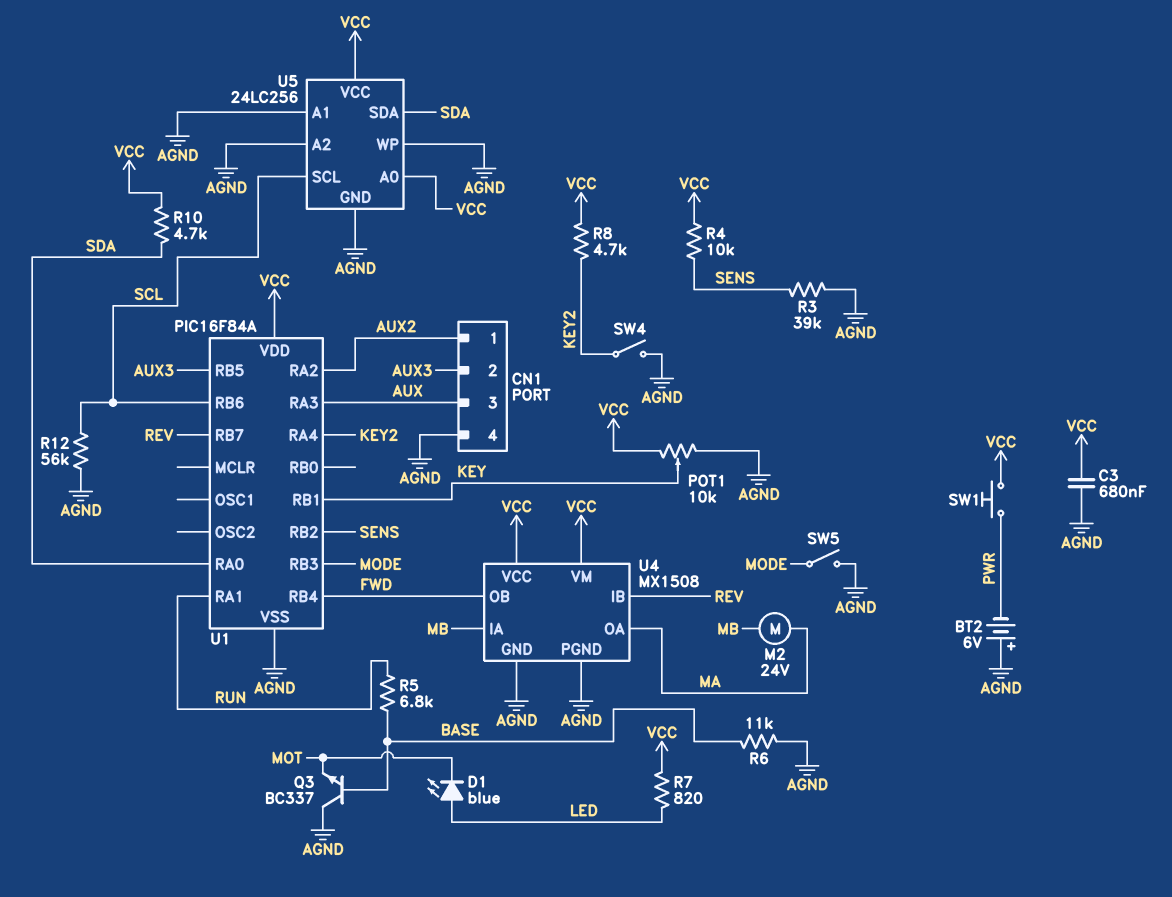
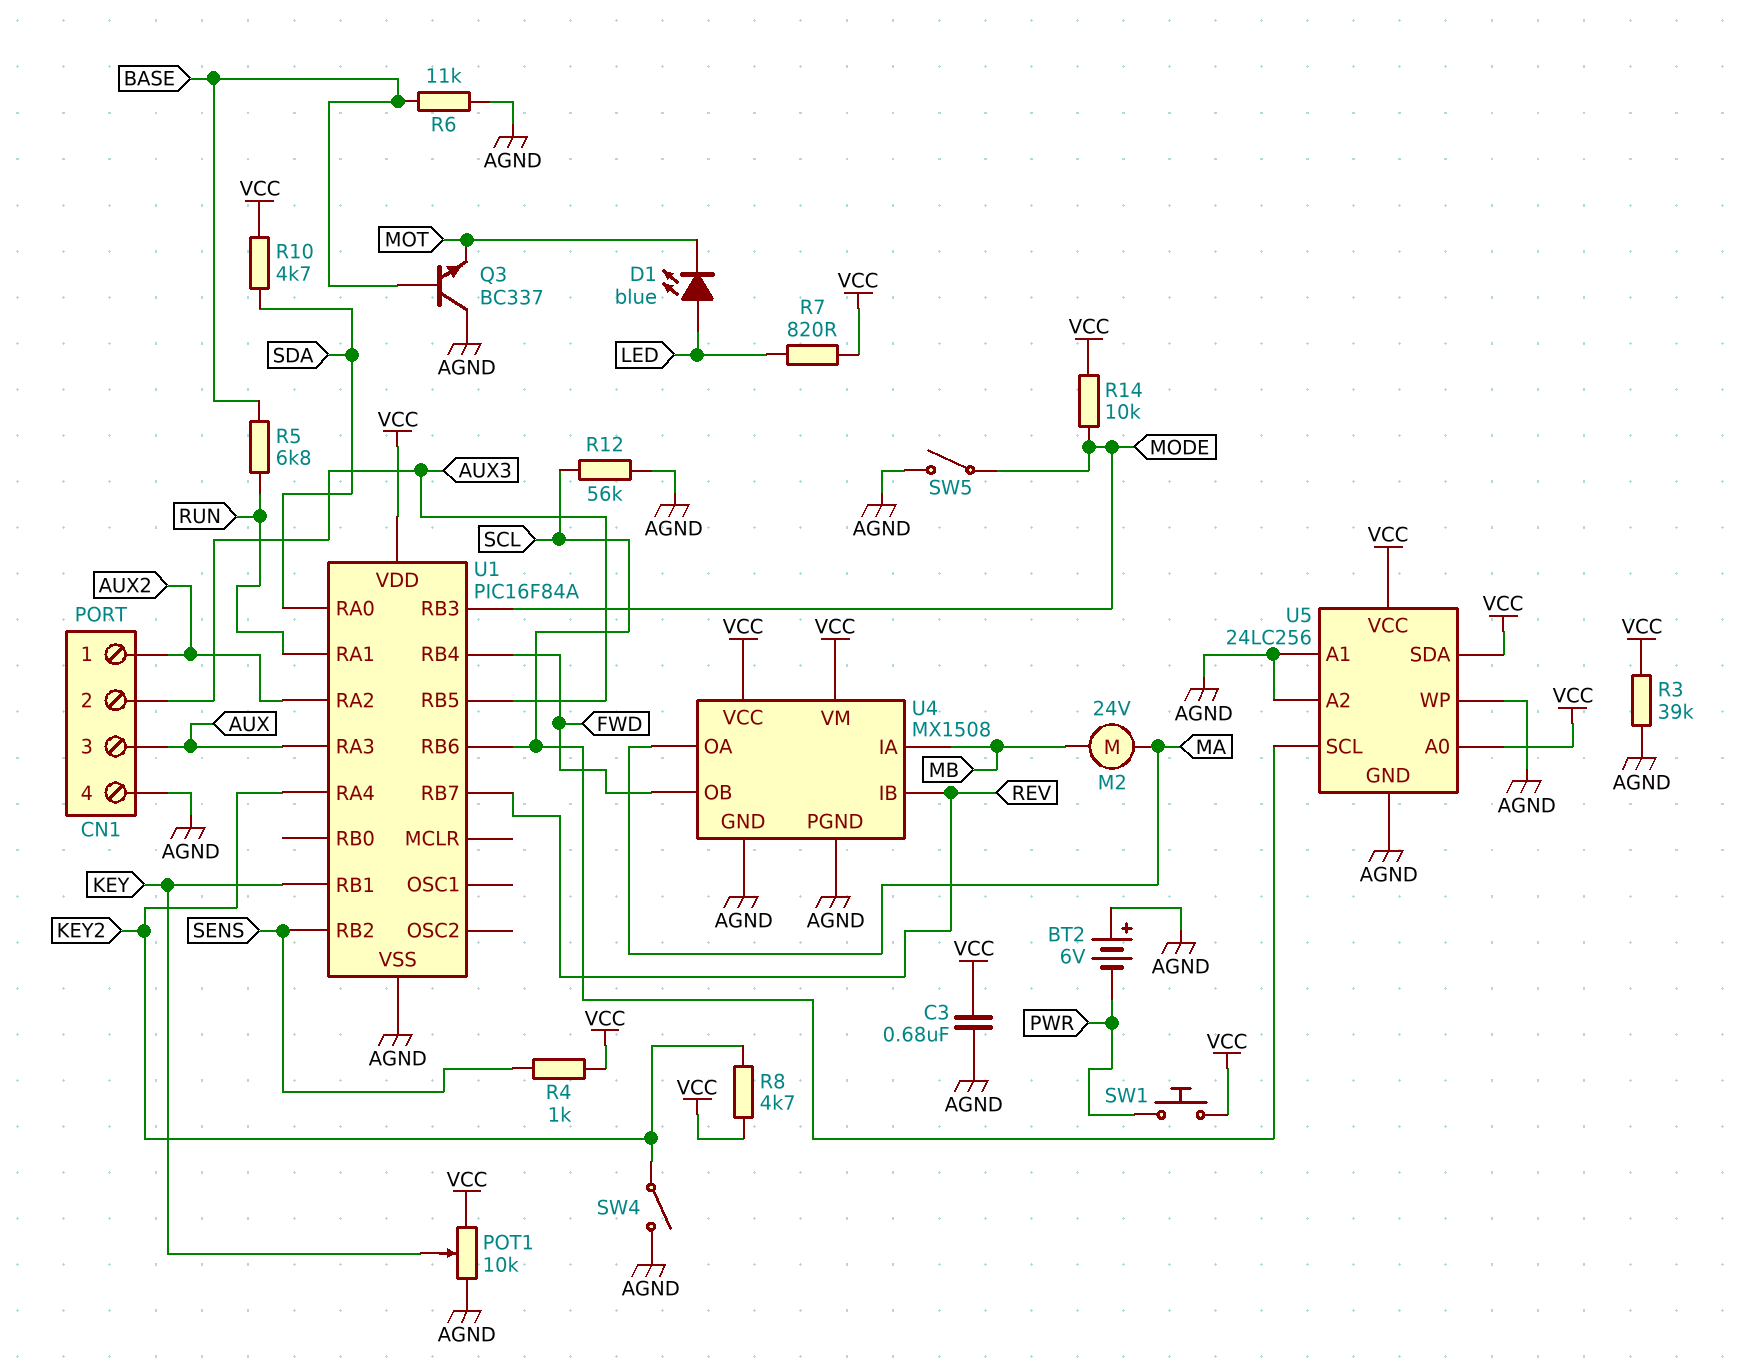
R3: 39k (AGND, SENS) -> 39k (AGND, VCC)
R4: 10k (SENS, VCC) -> 1k (SENS, VCC)
R14: none -> 10k (MODE, VCC)
U5 pin SDA: SDA -> VCC

